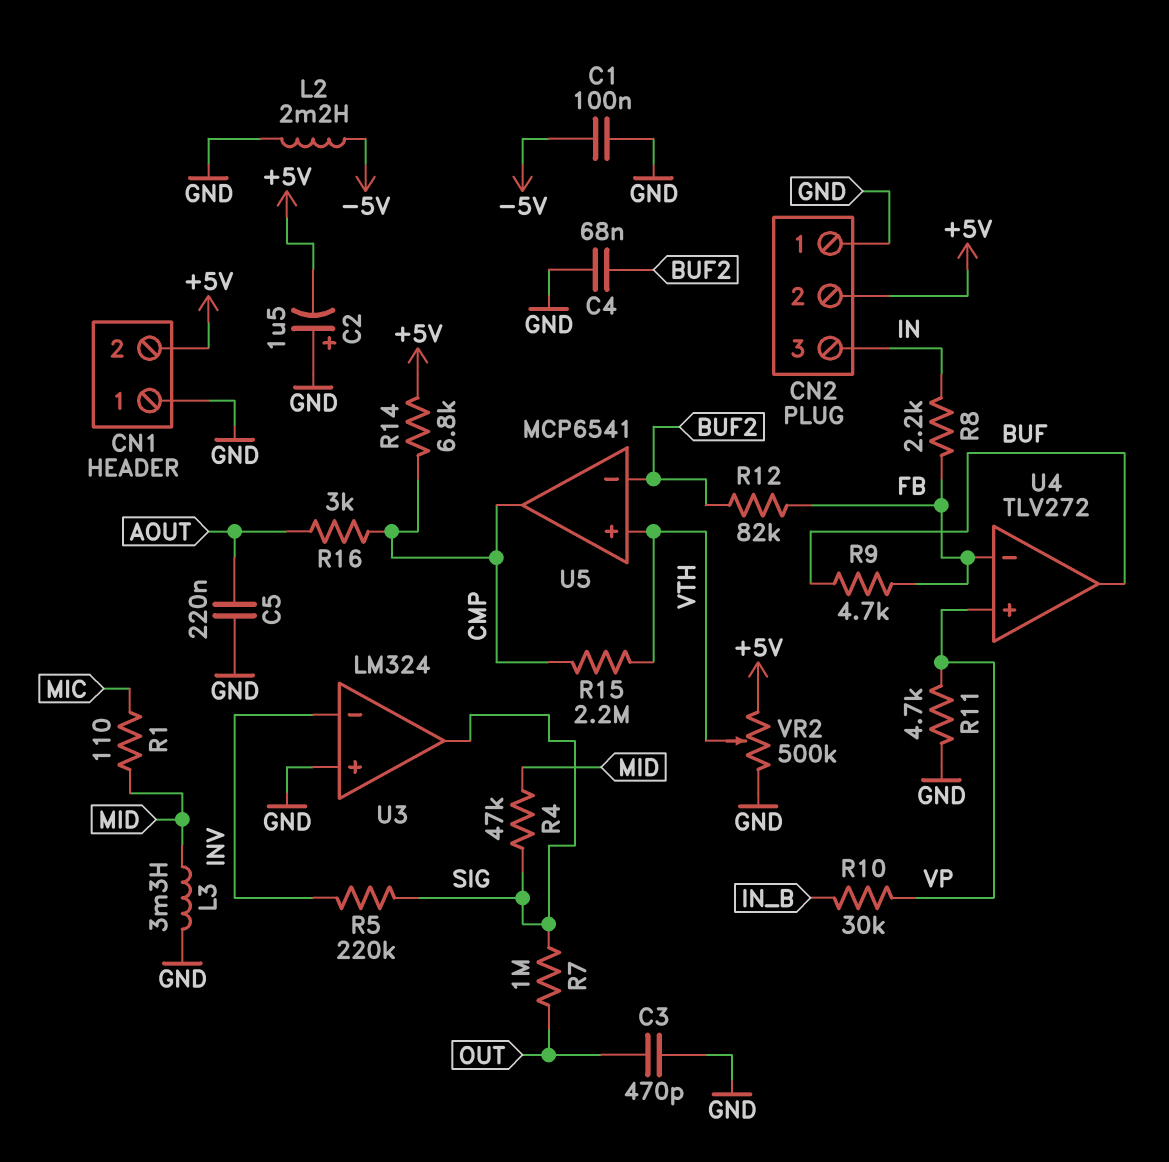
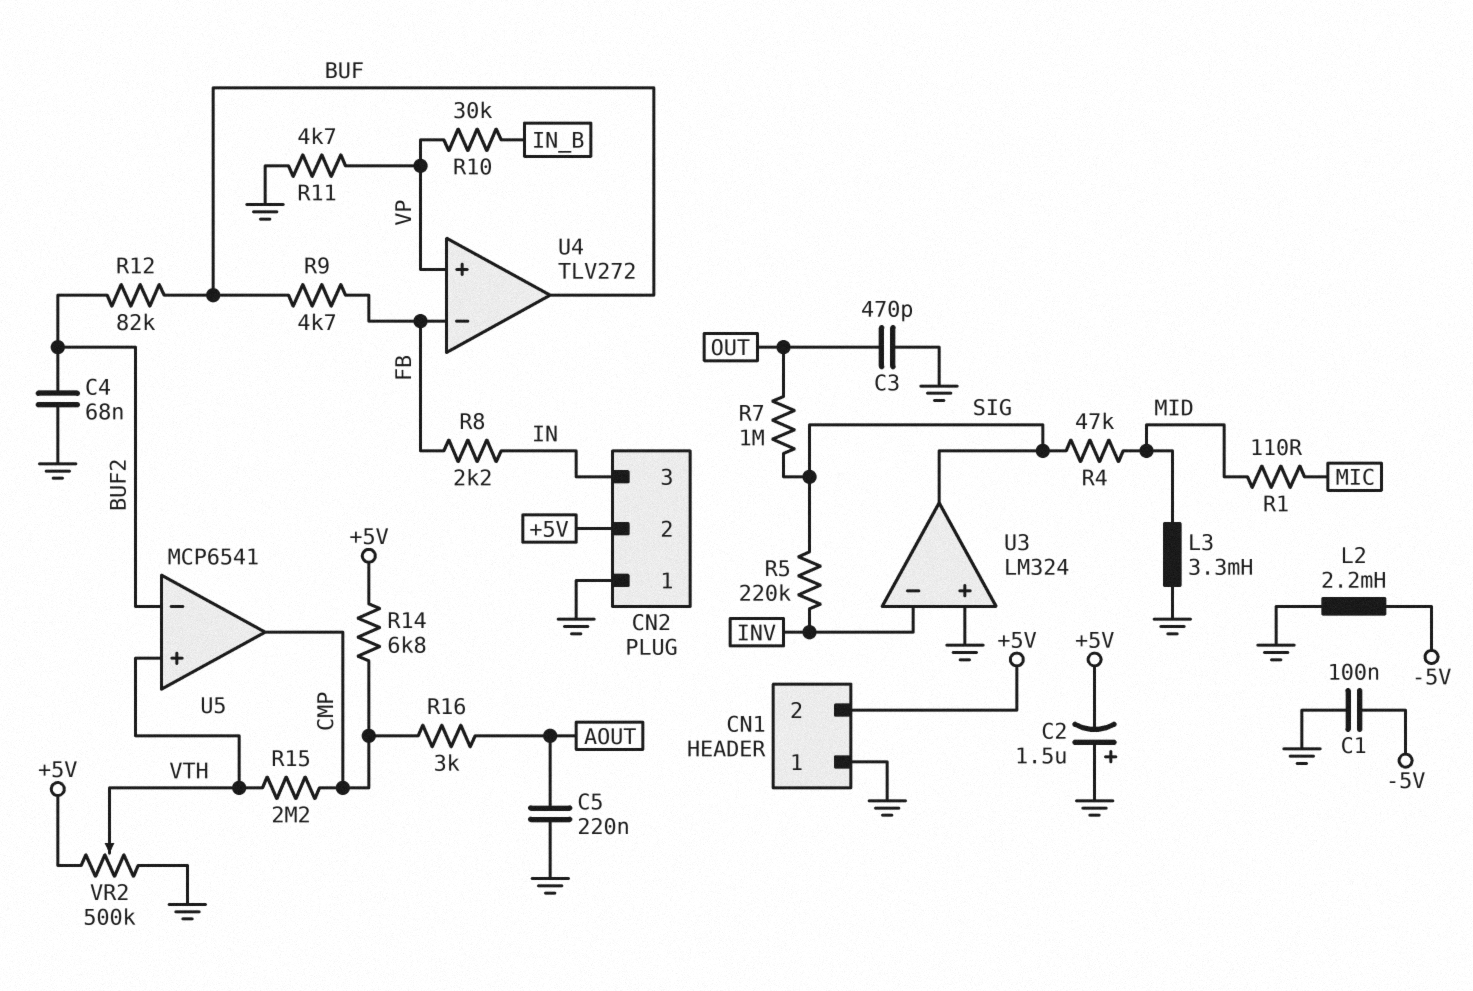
R12: 82k (BUF2, FB) -> 82k (BUF, BUF2)

